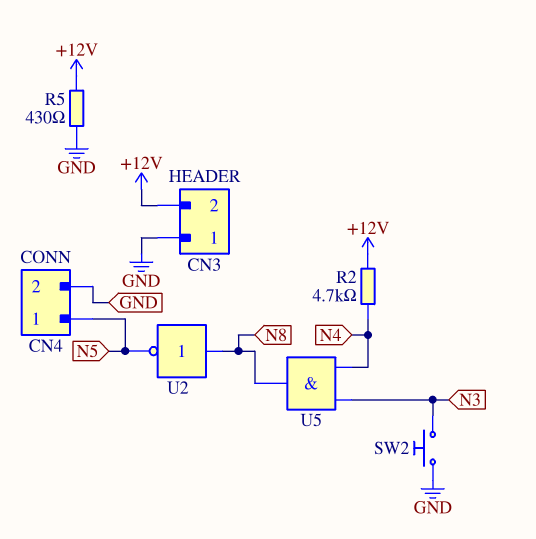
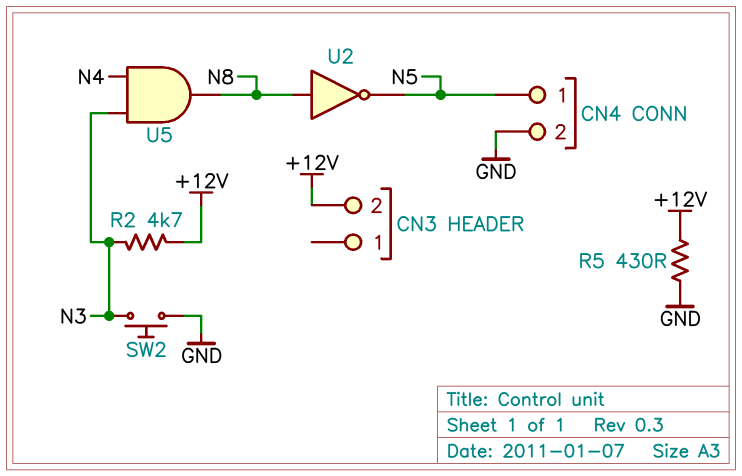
CN3 pin 1: GND -> none
R2: 4.7k (+12V, N4) -> 4.7k (+12V, N3)

